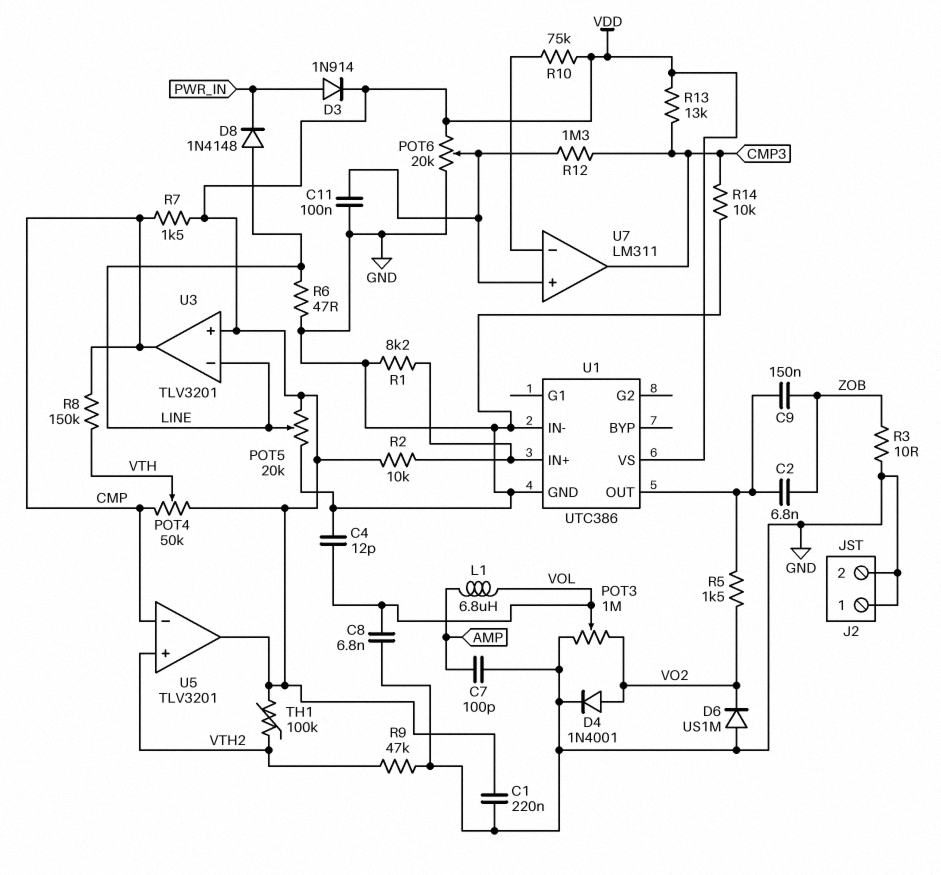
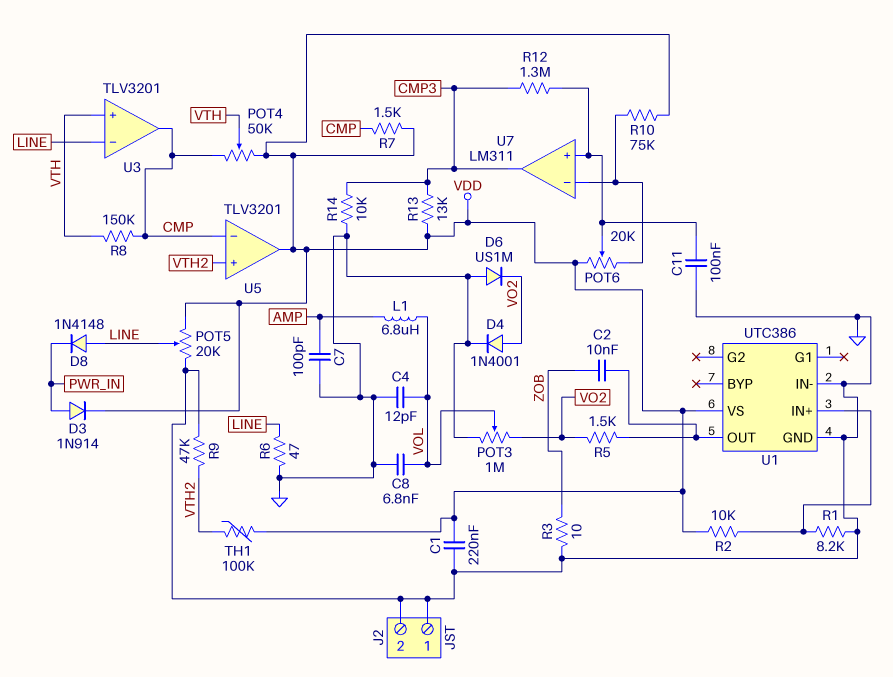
C2: 6.8nF (U1/OUT, ZOB) -> 10nF (U1/OUT, ZOB)
C9: 150nF (U1/OUT, ZOB) -> none
POT6: 20k (GND, VDD, wiper U7/in+) -> 20k (U7/in-, VDD, wiper U7/in+)
U3 pin in+: VDD -> VTH

